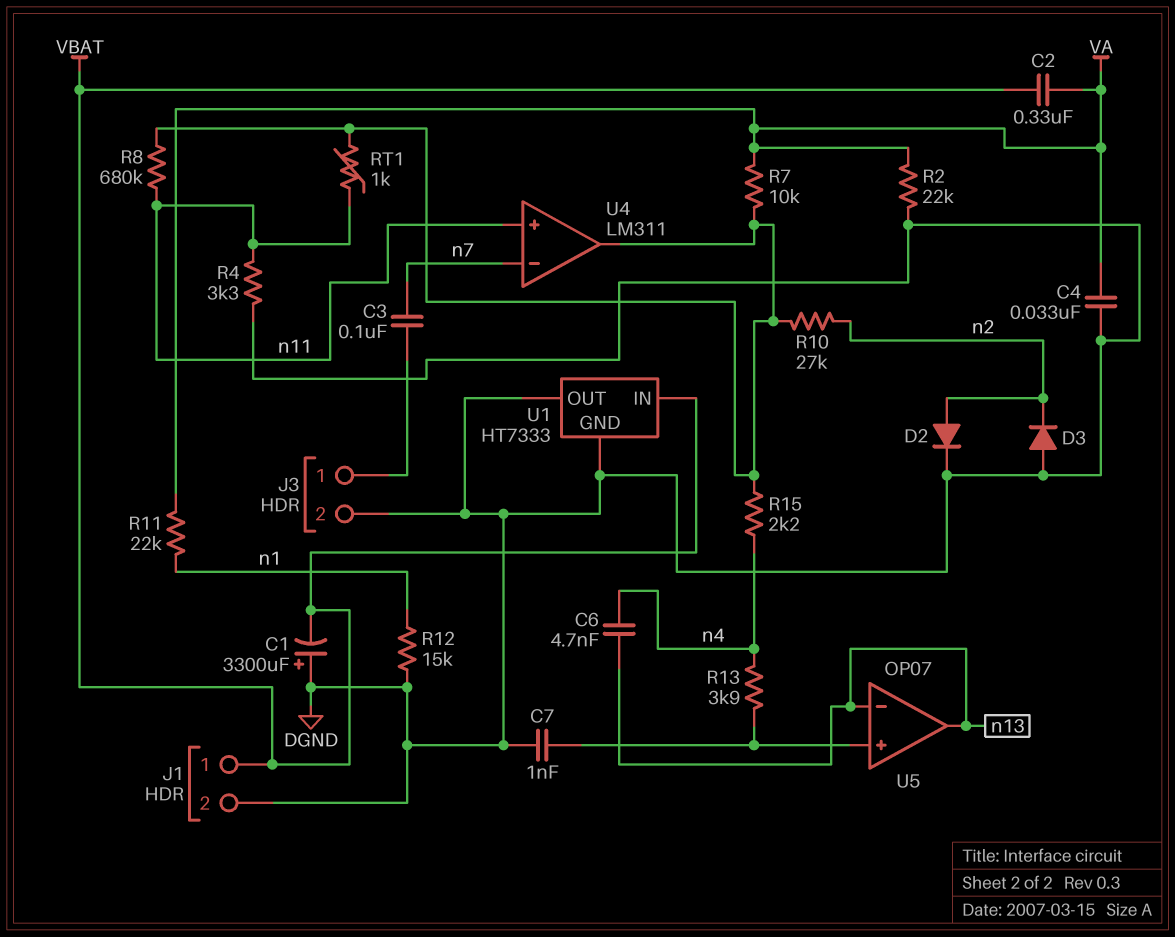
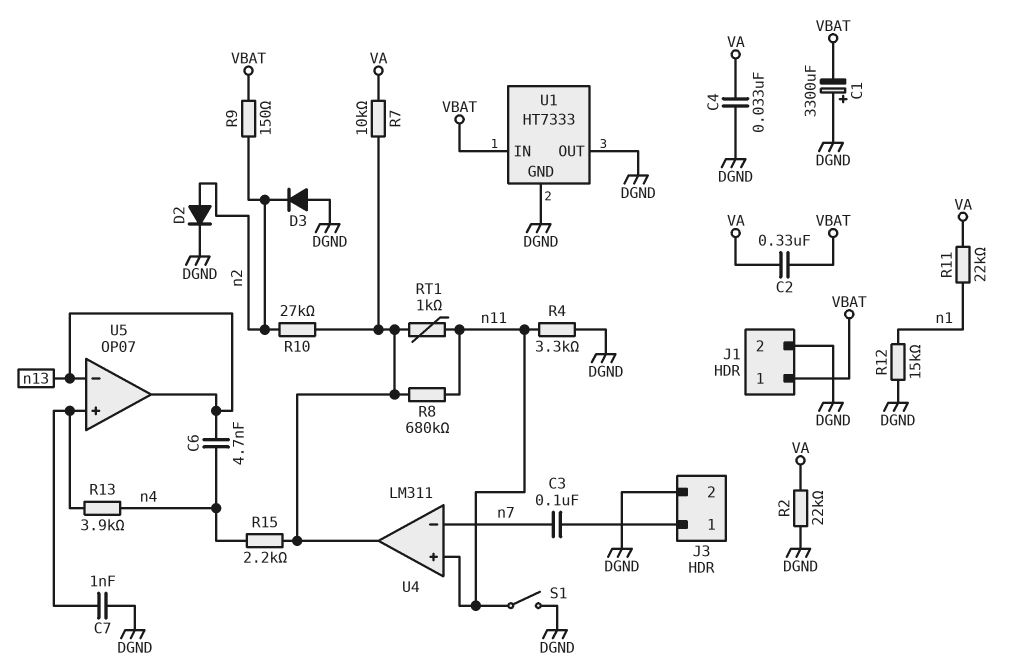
R9: none -> 150 (VBAT, n2)
S1: none -> switch (DGND, n11)

